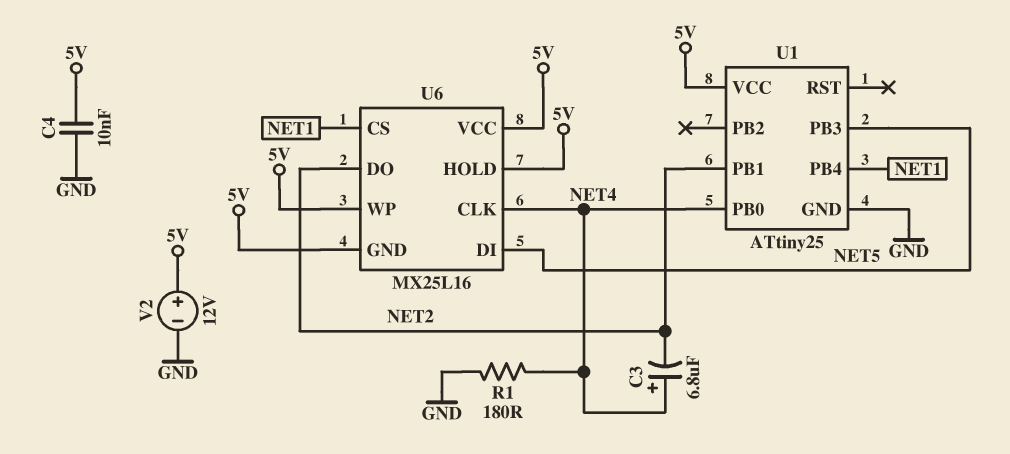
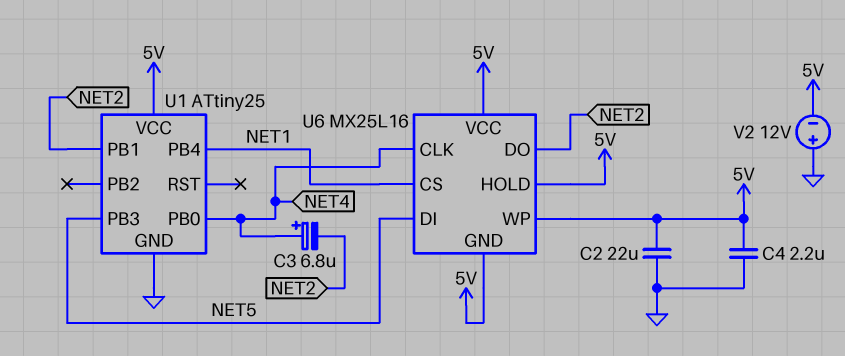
C2: none -> 22uF (5V, GND)
C4: 10nF (5V, GND) -> 2.2uF (5V, GND)
R1: 180 (GND, NET4) -> none
V2: 12V (plus 5V, minus GND) -> 12V (plus GND, minus 5V)

